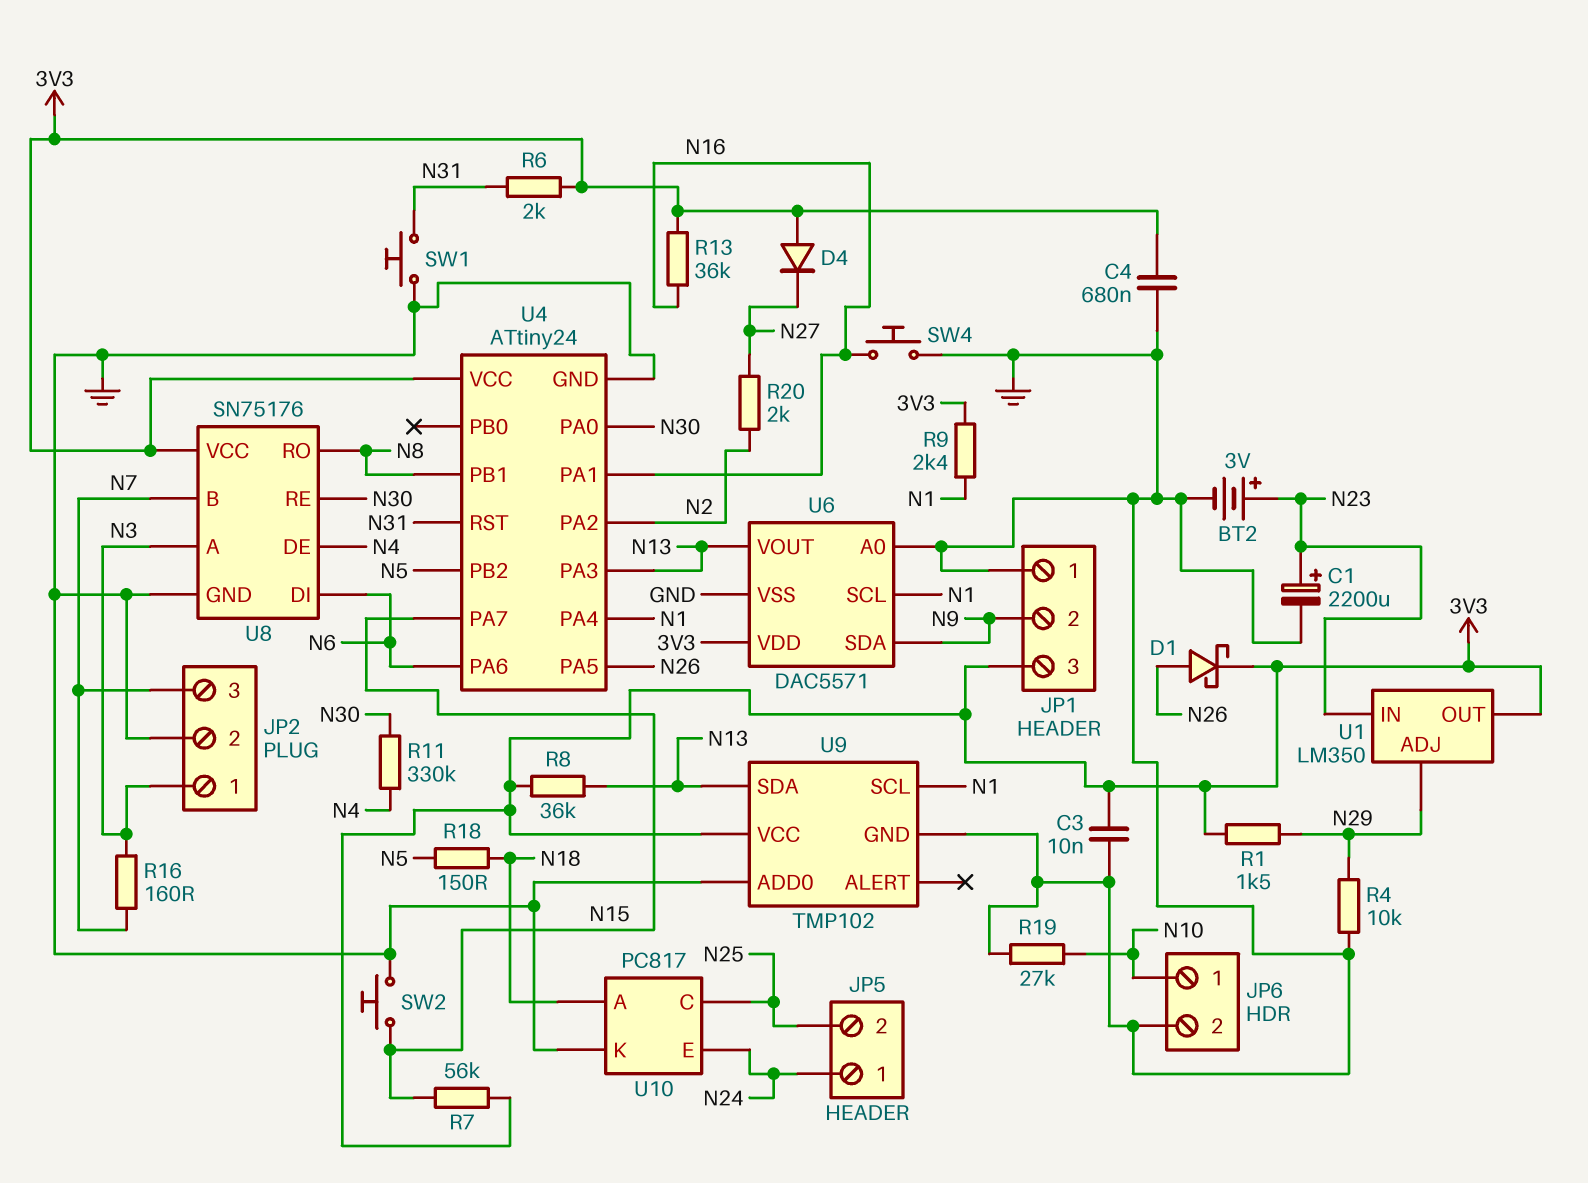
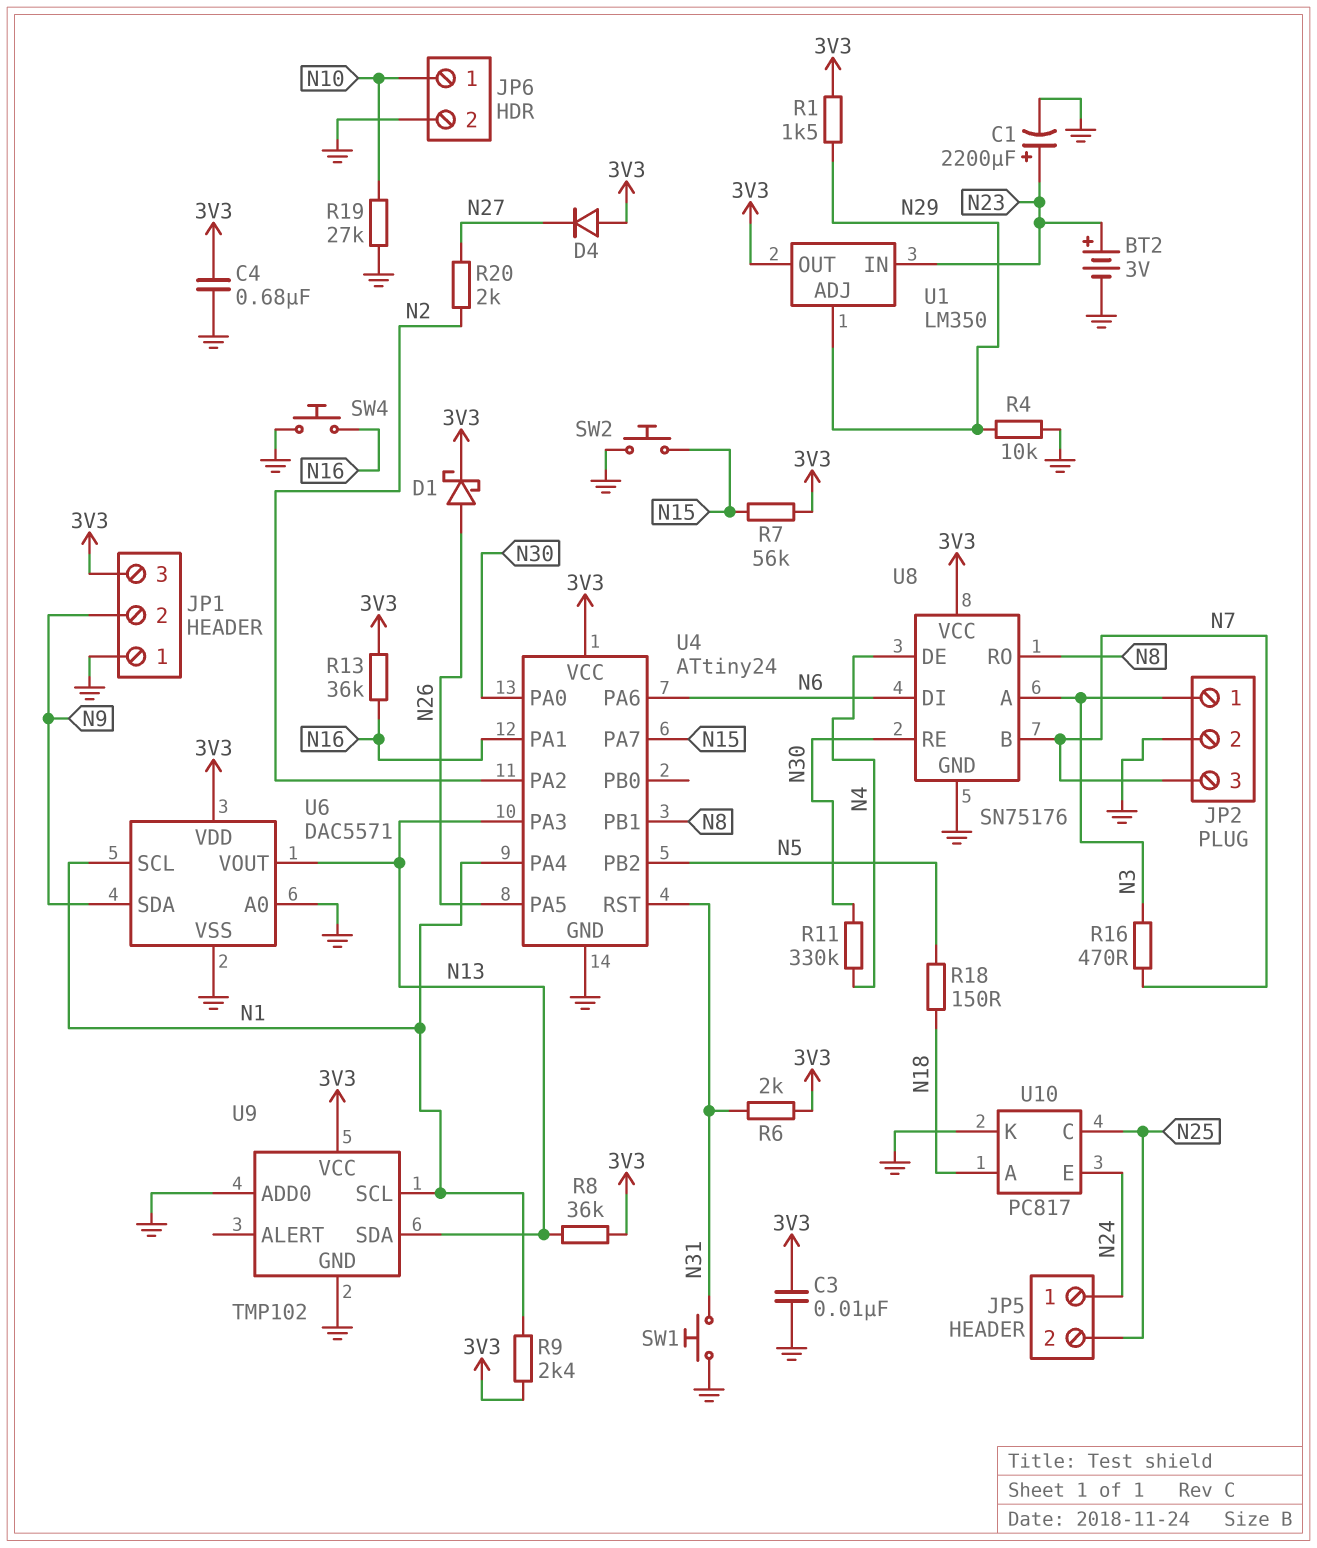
R16: 160 (N3, N7) -> 470 (N3, N7)

